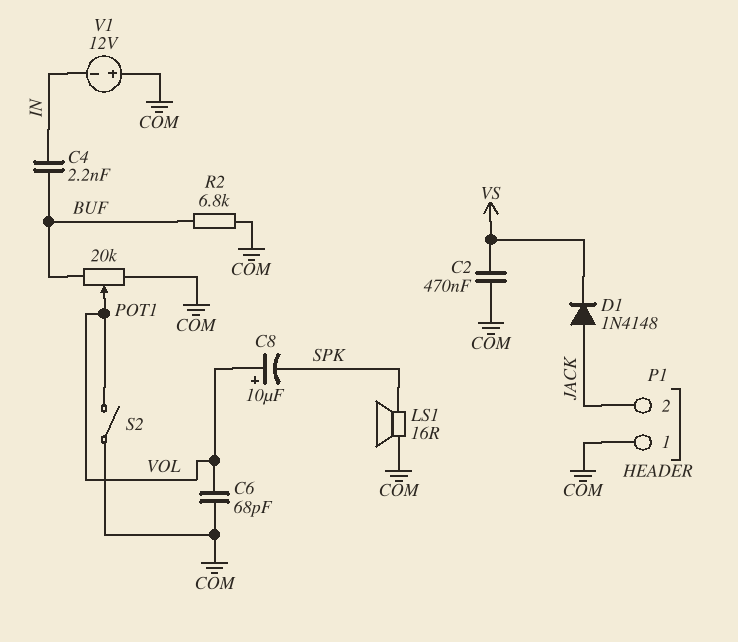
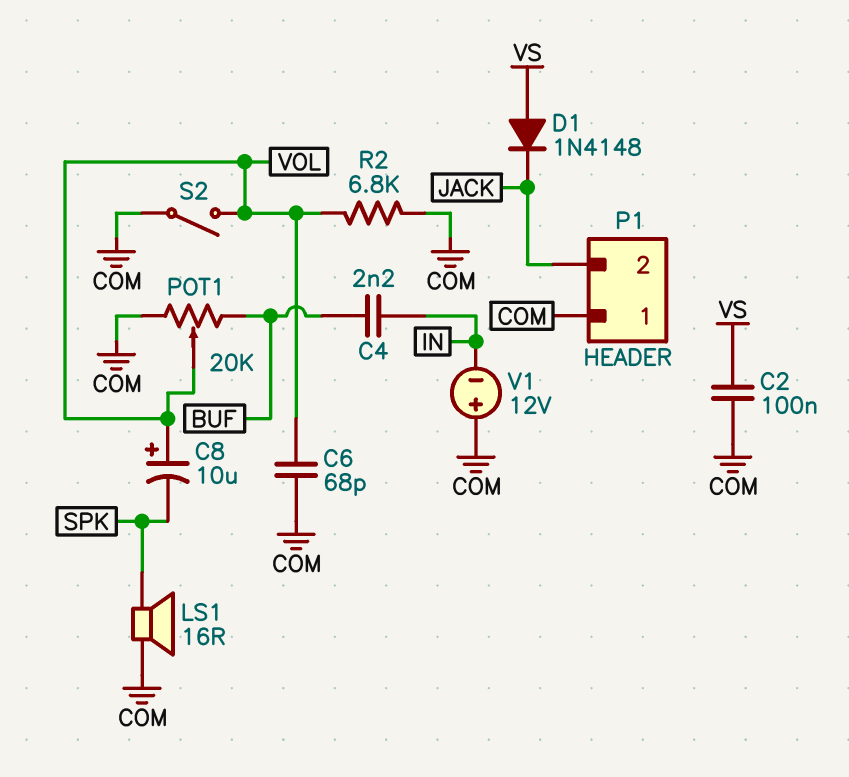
C2: 470nF (COM, VS) -> 100nF (COM, VS)
D1: diode 1N4148 (A JACK, K VS) -> diode 1N4148 (A VS, K JACK)
R2: 6.8k (BUF, COM) -> 6.8k (COM, VOL)

